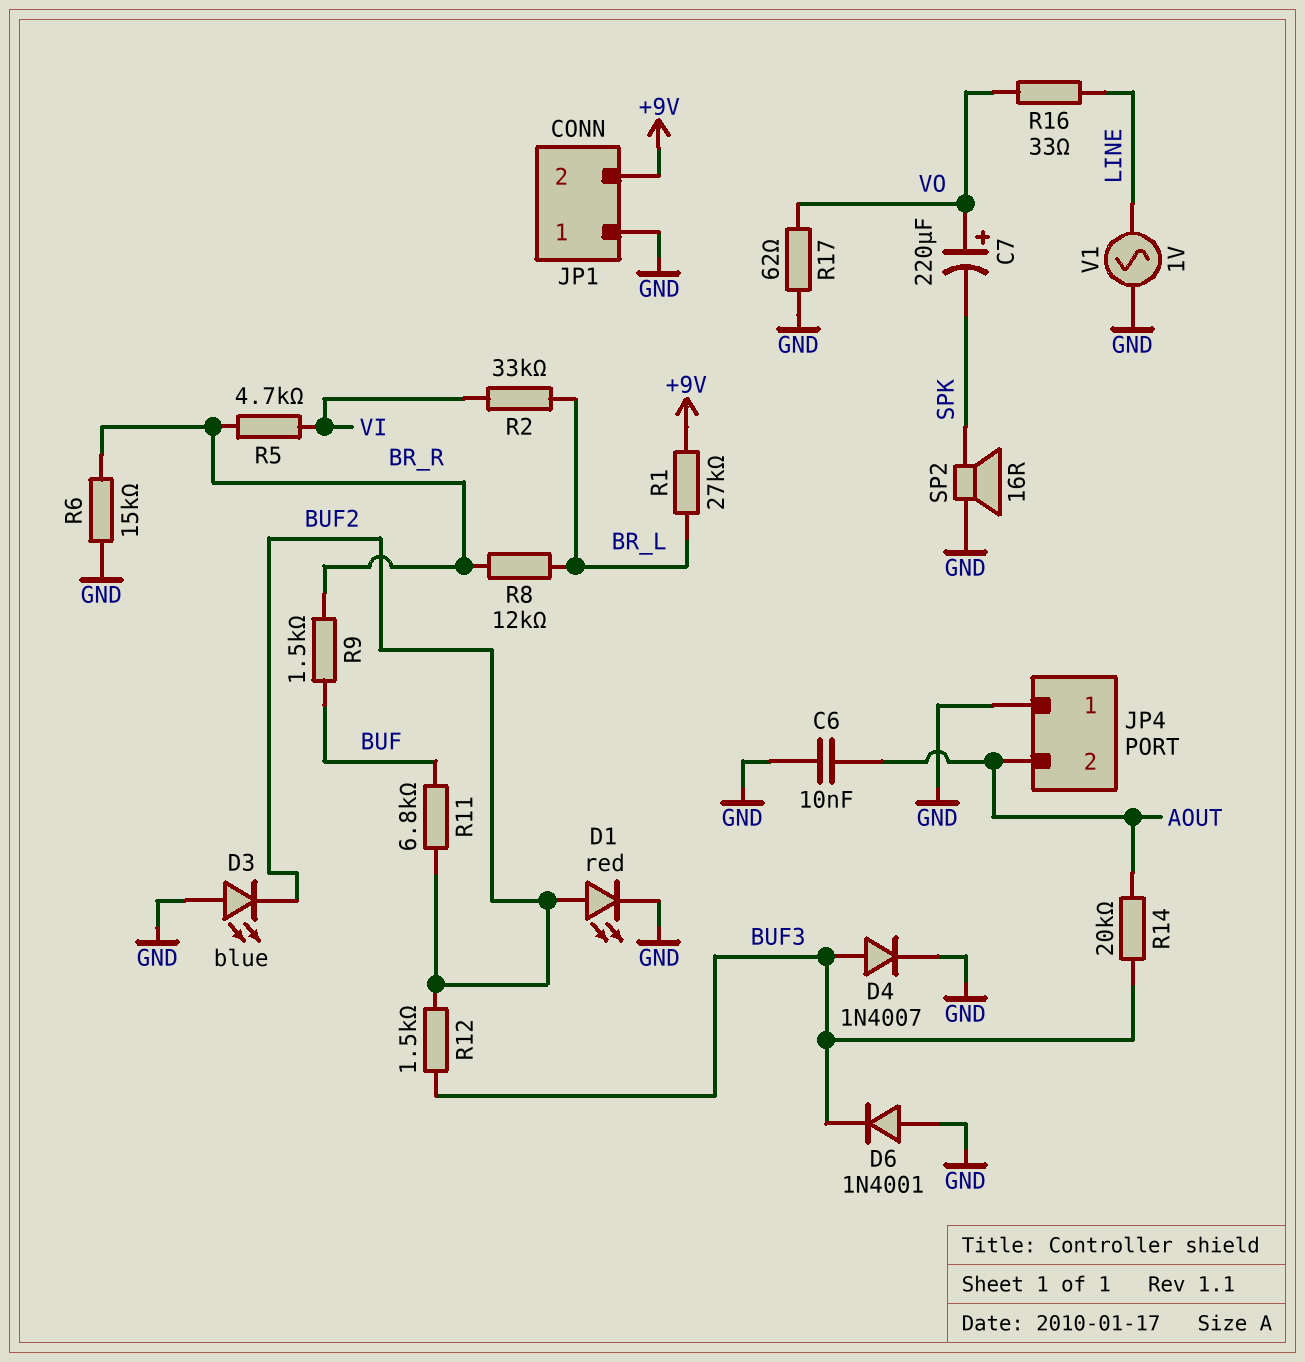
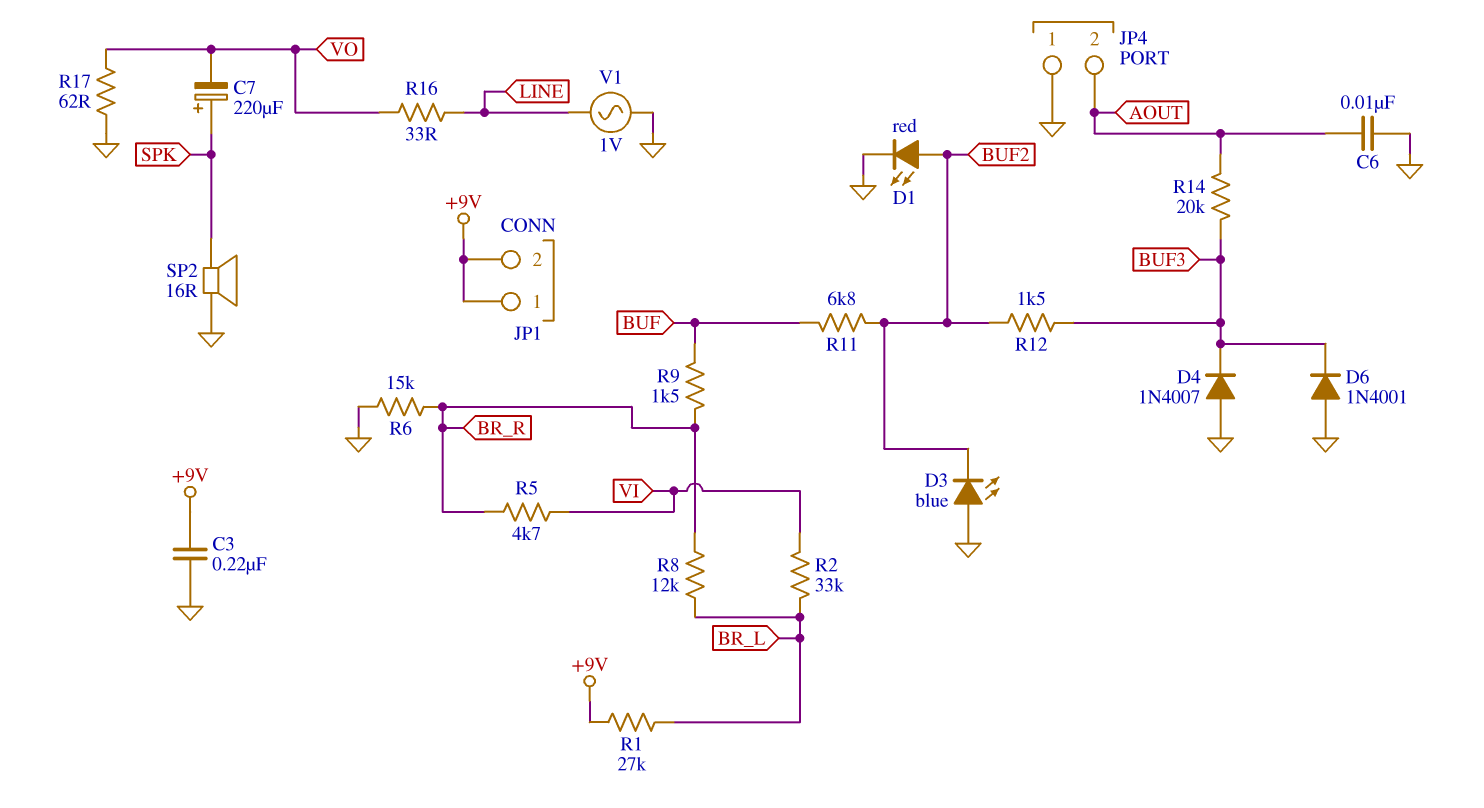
C3: none -> 220nF (+9V, GND)
C7: 220uF (plus VO, minus SPK) -> 220uF (plus SPK, minus VO)
D4: diode 1N4007 (A BUF3, K GND) -> diode 1N4007 (A GND, K BUF3)
JP1 pin 1: GND -> +9V

